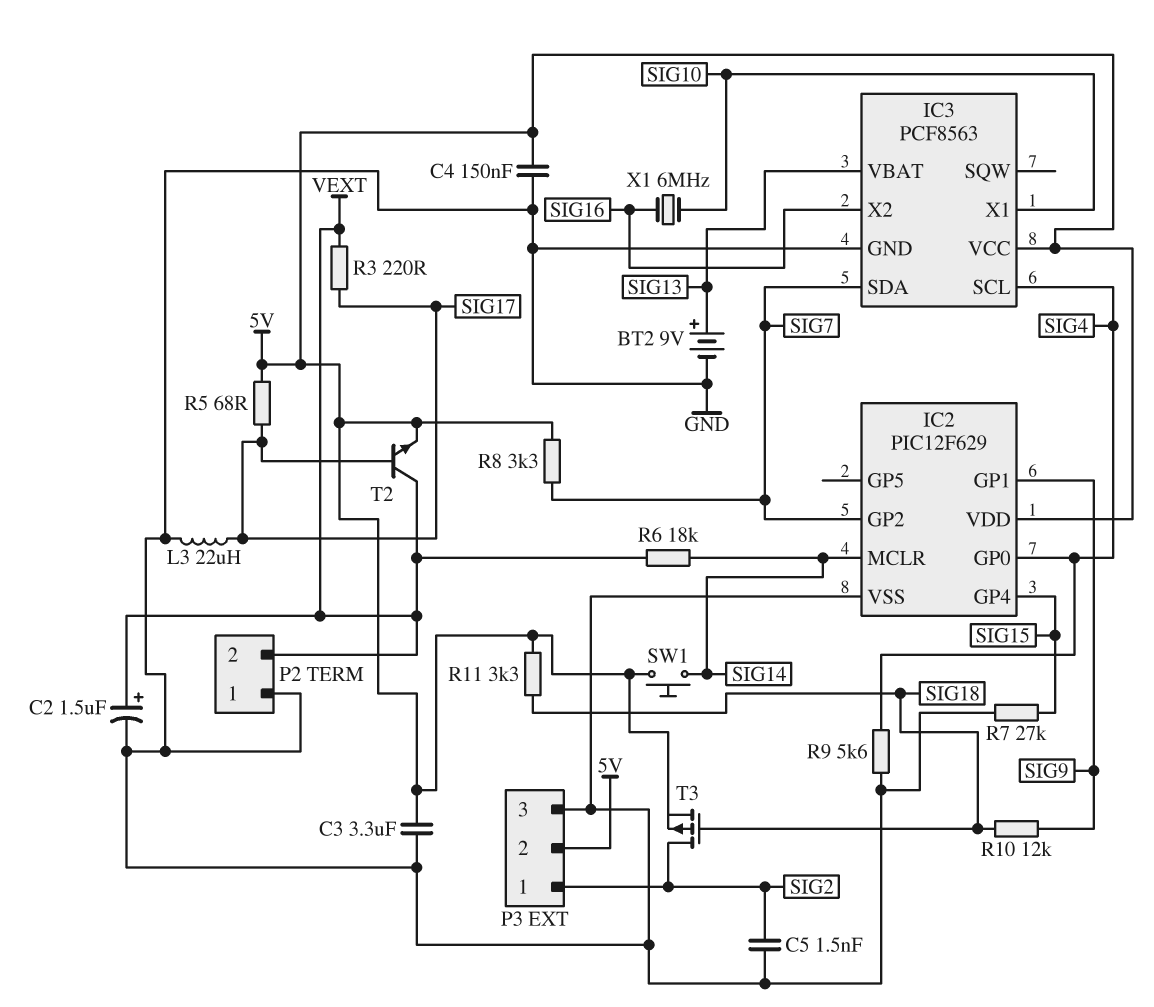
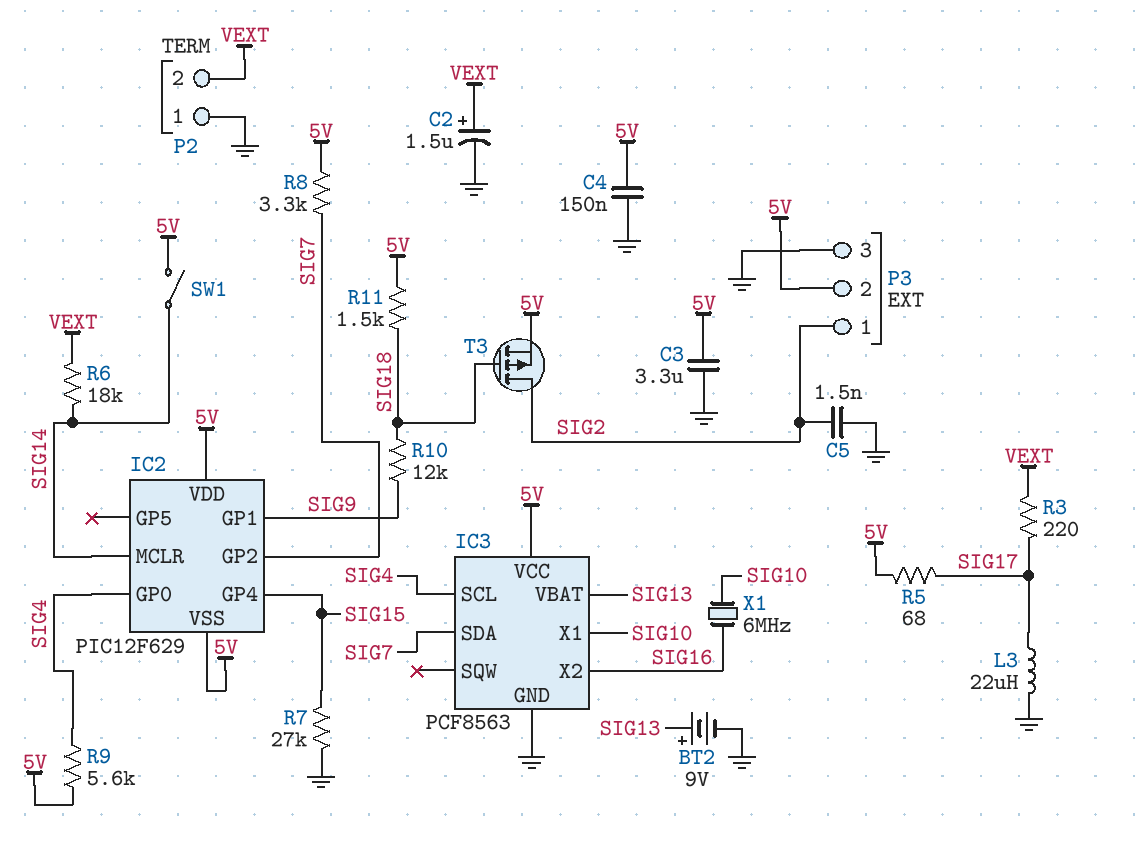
IC2 pin VSS: GND -> 5V
R9: 5.6k (GND, SIG4) -> 5.6k (5V, SIG4)
R11: 3.3k (5V, SIG18) -> 1.5k (5V, SIG18)
SW1: button (5V, SIG14) -> switch (5V, SIG14)
T2: NPN (B SIG17, C VEXT, E 5V) -> none

